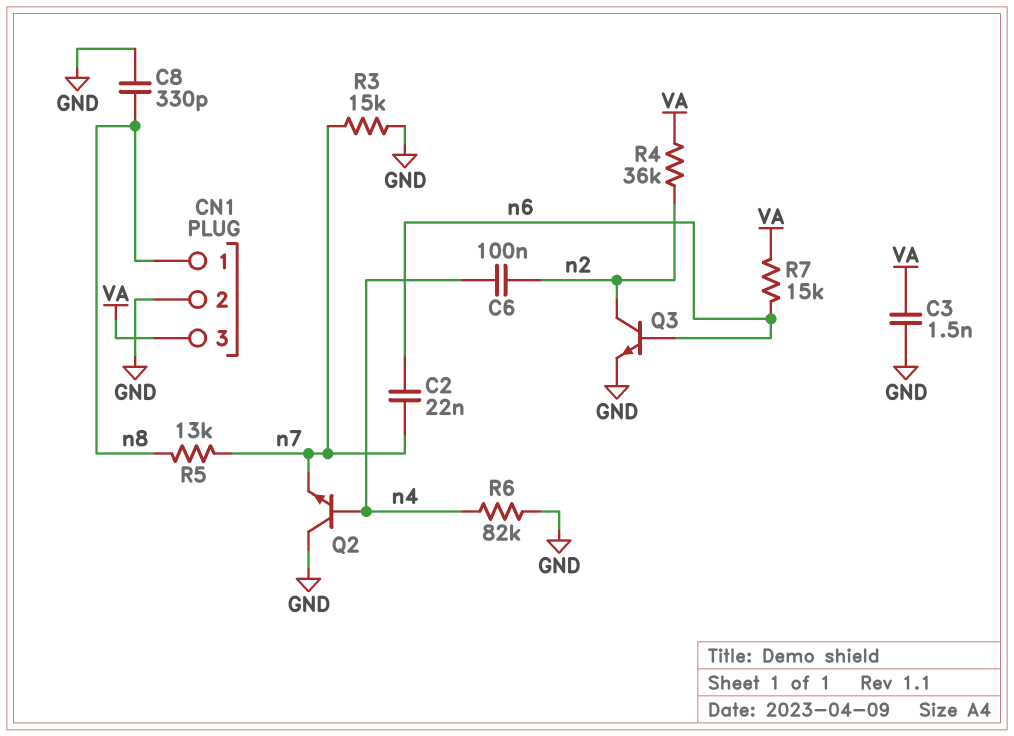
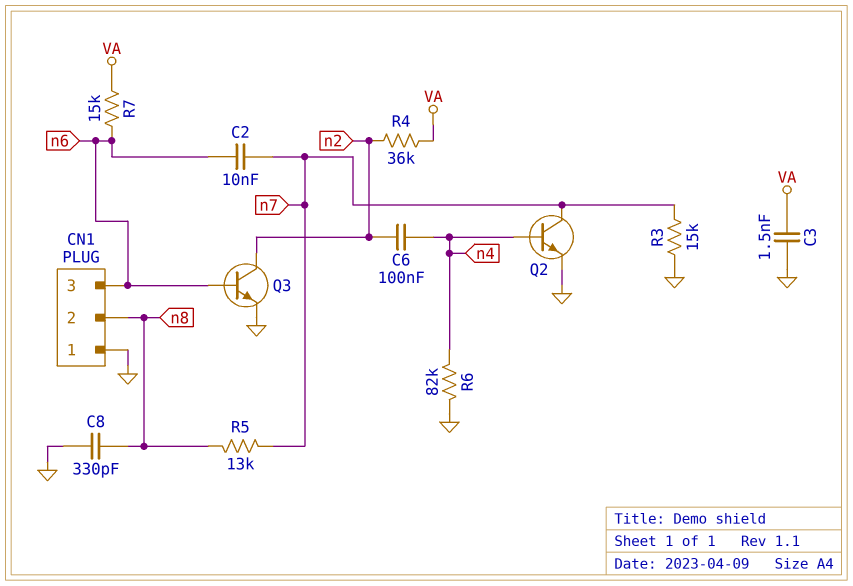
C2: 22nF (n6, n7) -> 10nF (n6, n7)
CN1 pin 1: n8 -> GND
CN1 pin 2: GND -> n8
CN1 pin 3: VA -> n6
Q2: NPN (B n4, C GND, E n7) -> NPN (B n4, C n7, E GND)

